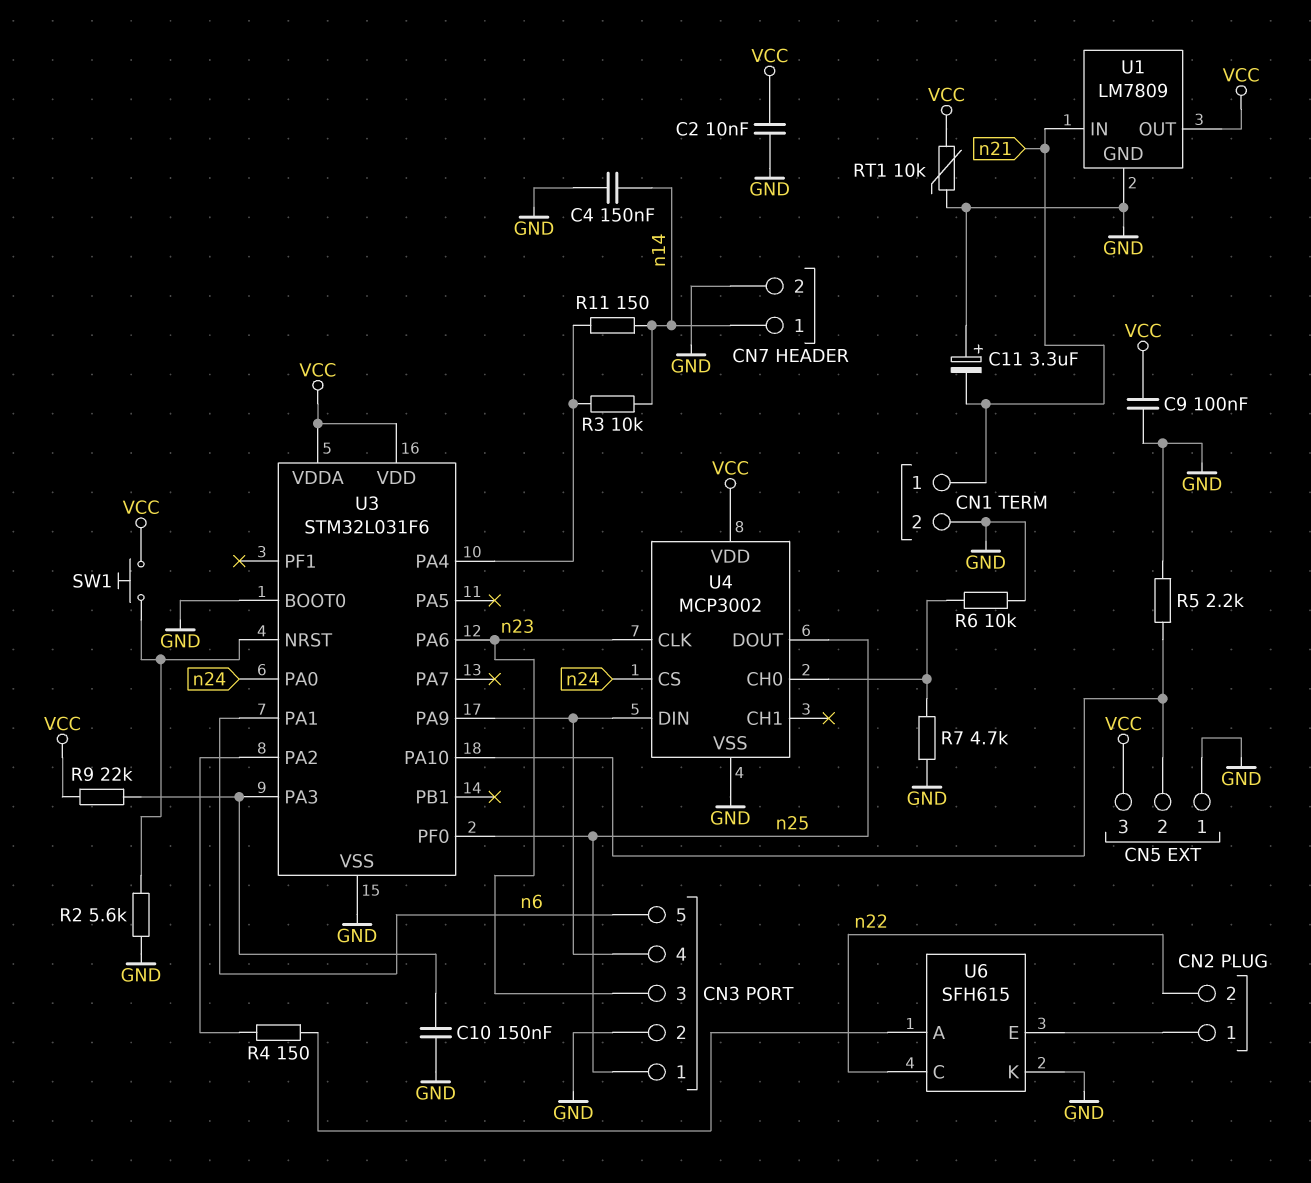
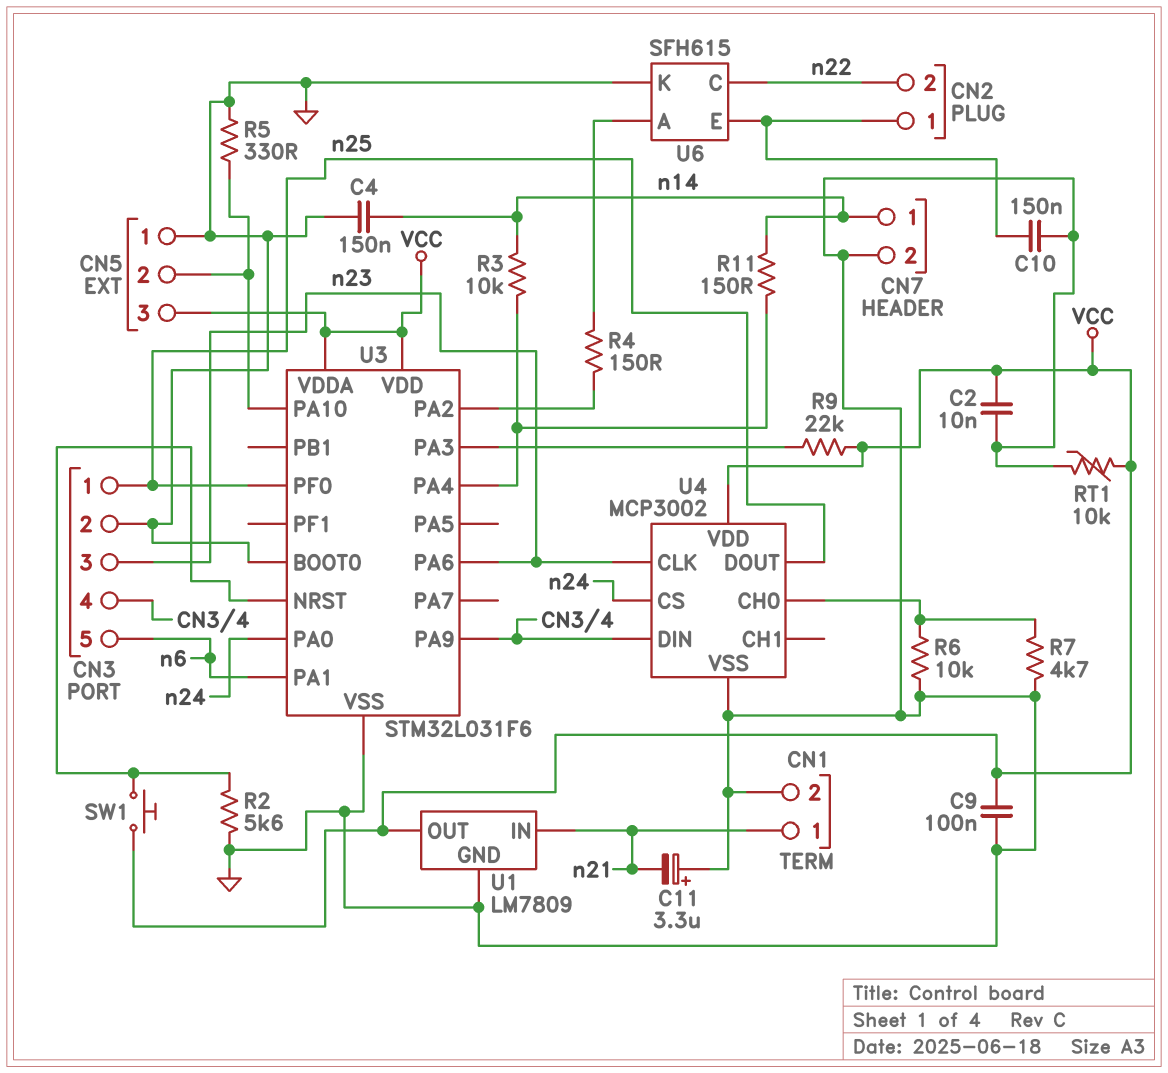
C10: 150nF (GND, U3/PA3) -> 150nF (CN2/1, GND)
R5: 2.2k (CN5/2, GND) -> 330 (CN5/2, GND)

